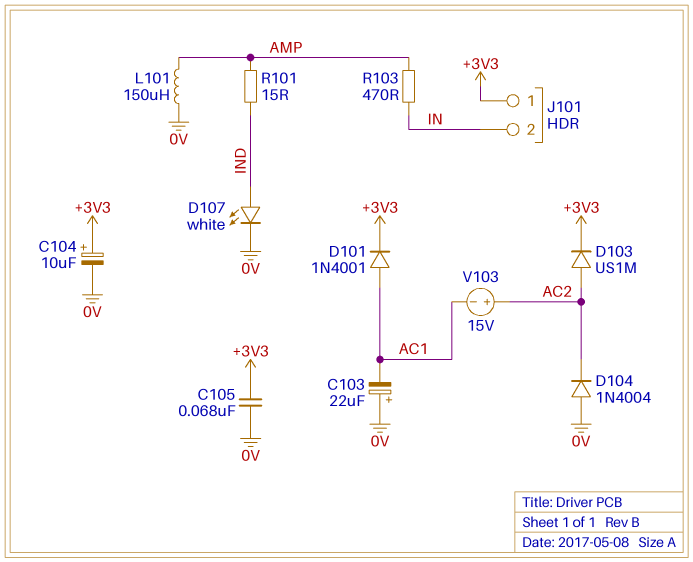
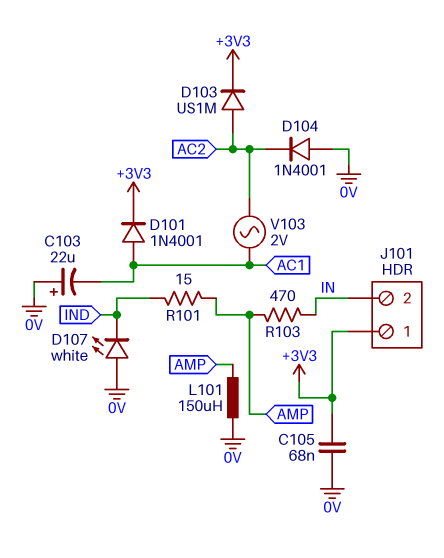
C104: 10uF (plus +3V3, minus 0V) -> none
D104: diode 1N4004 (A 0V, K AC2) -> diode 1N4001 (A 0V, K AC2)
D107: LED white (A IND, K 0V) -> LED white (A 0V, K IND)
V103: 15V (plus AC2, minus AC1) -> AC 2V (AC1, AC2)

